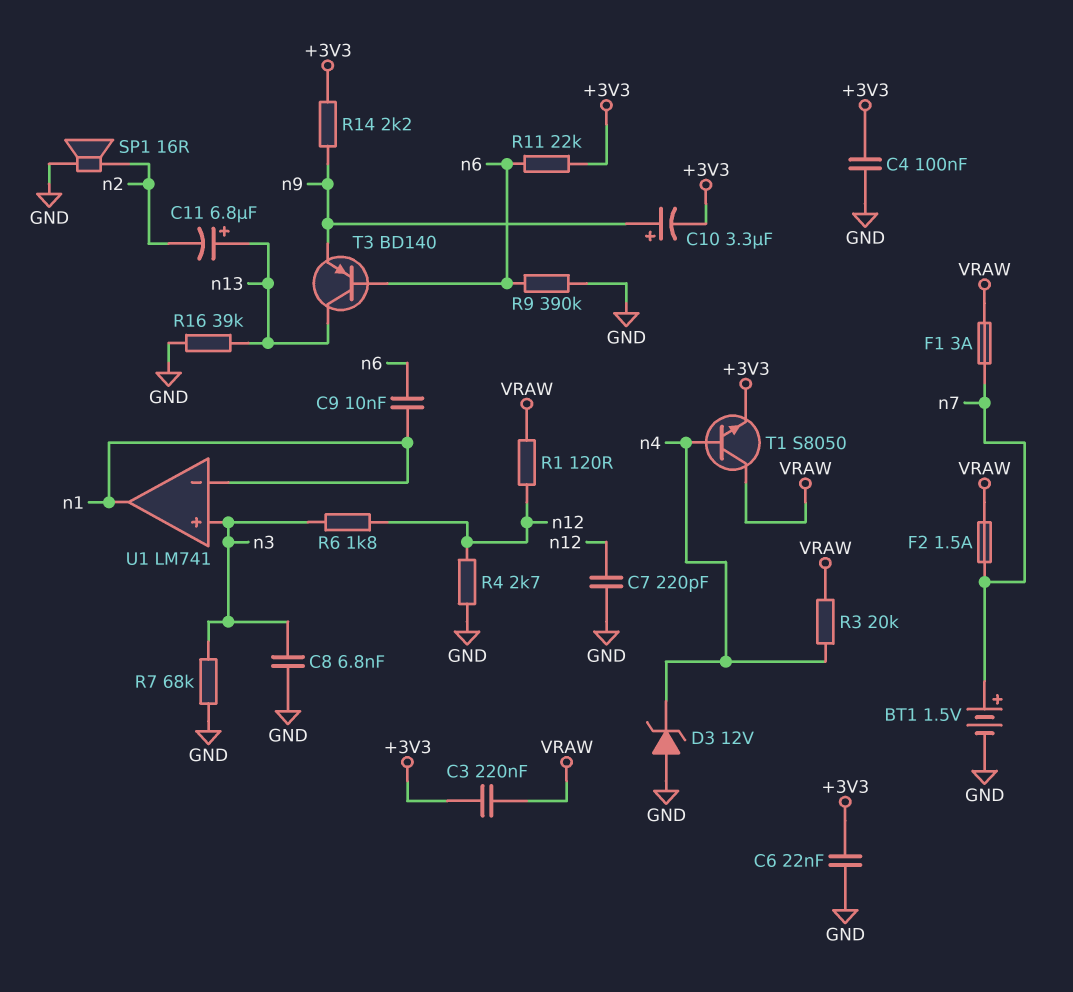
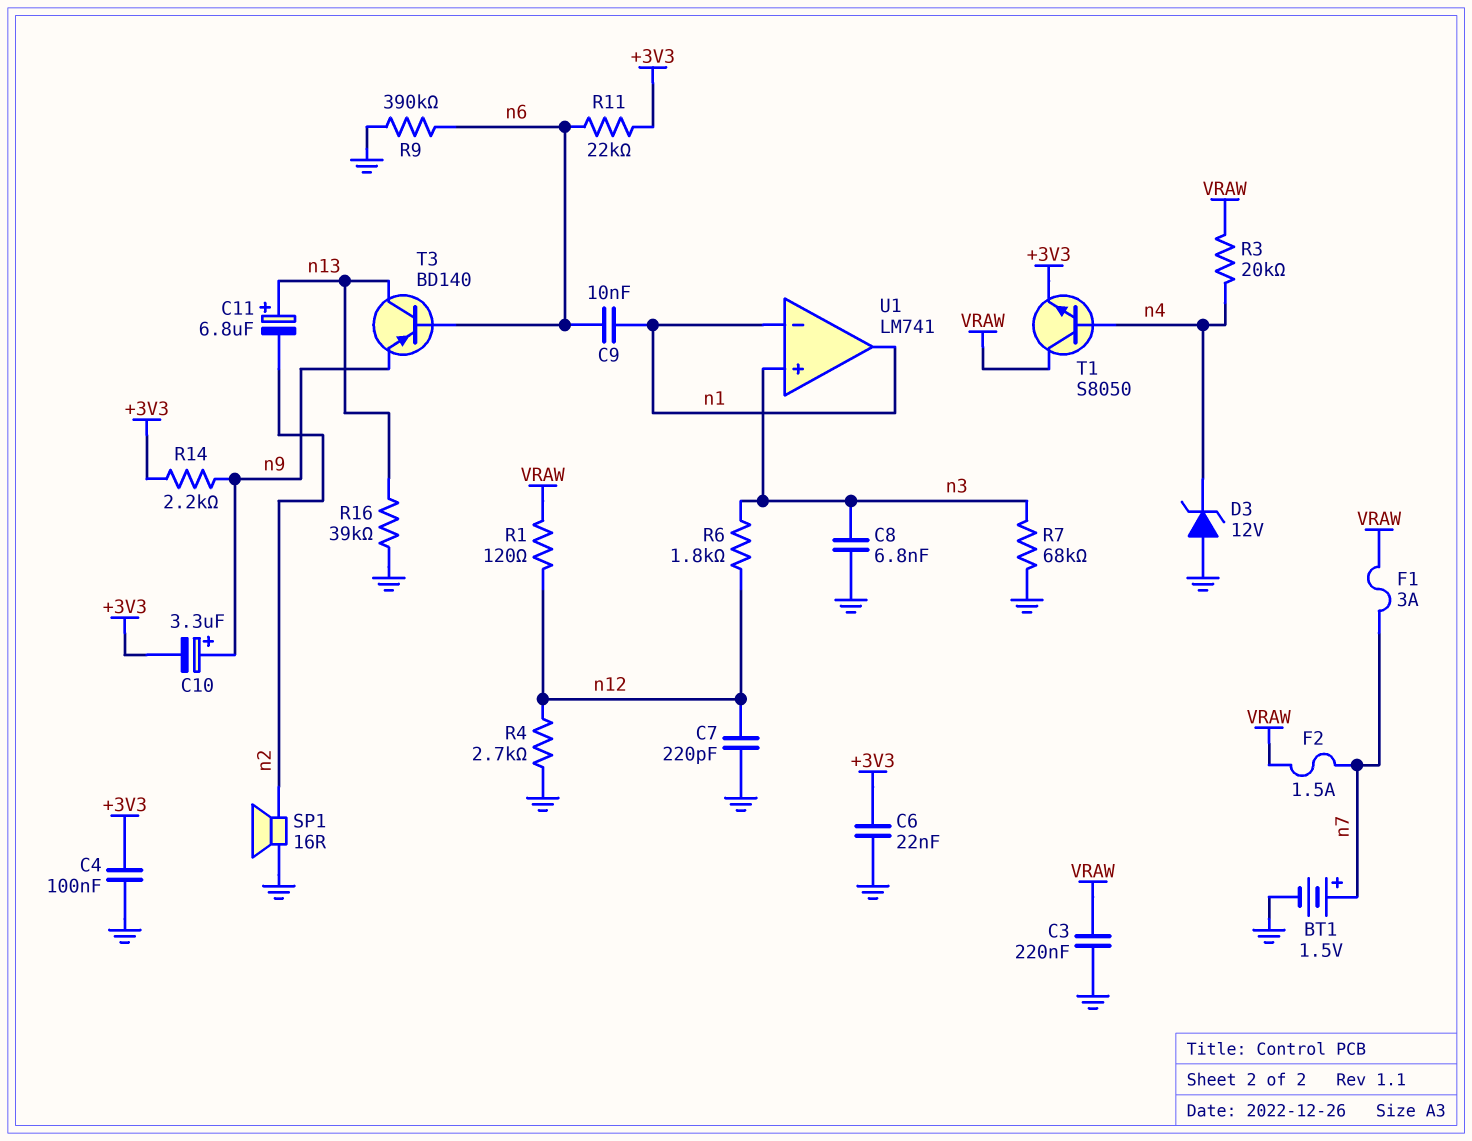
C3: 220nF (+3V3, VRAW) -> 220nF (GND, VRAW)

